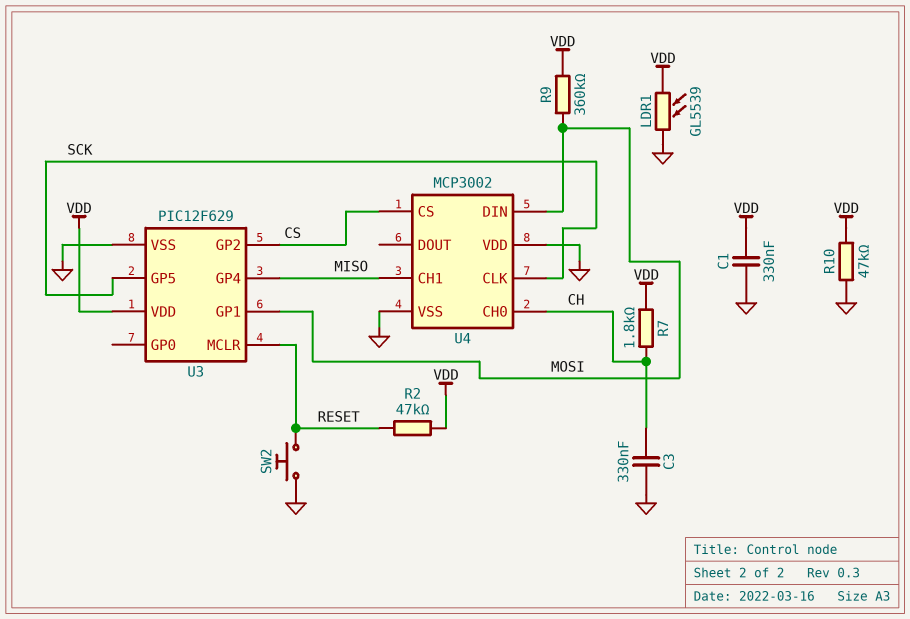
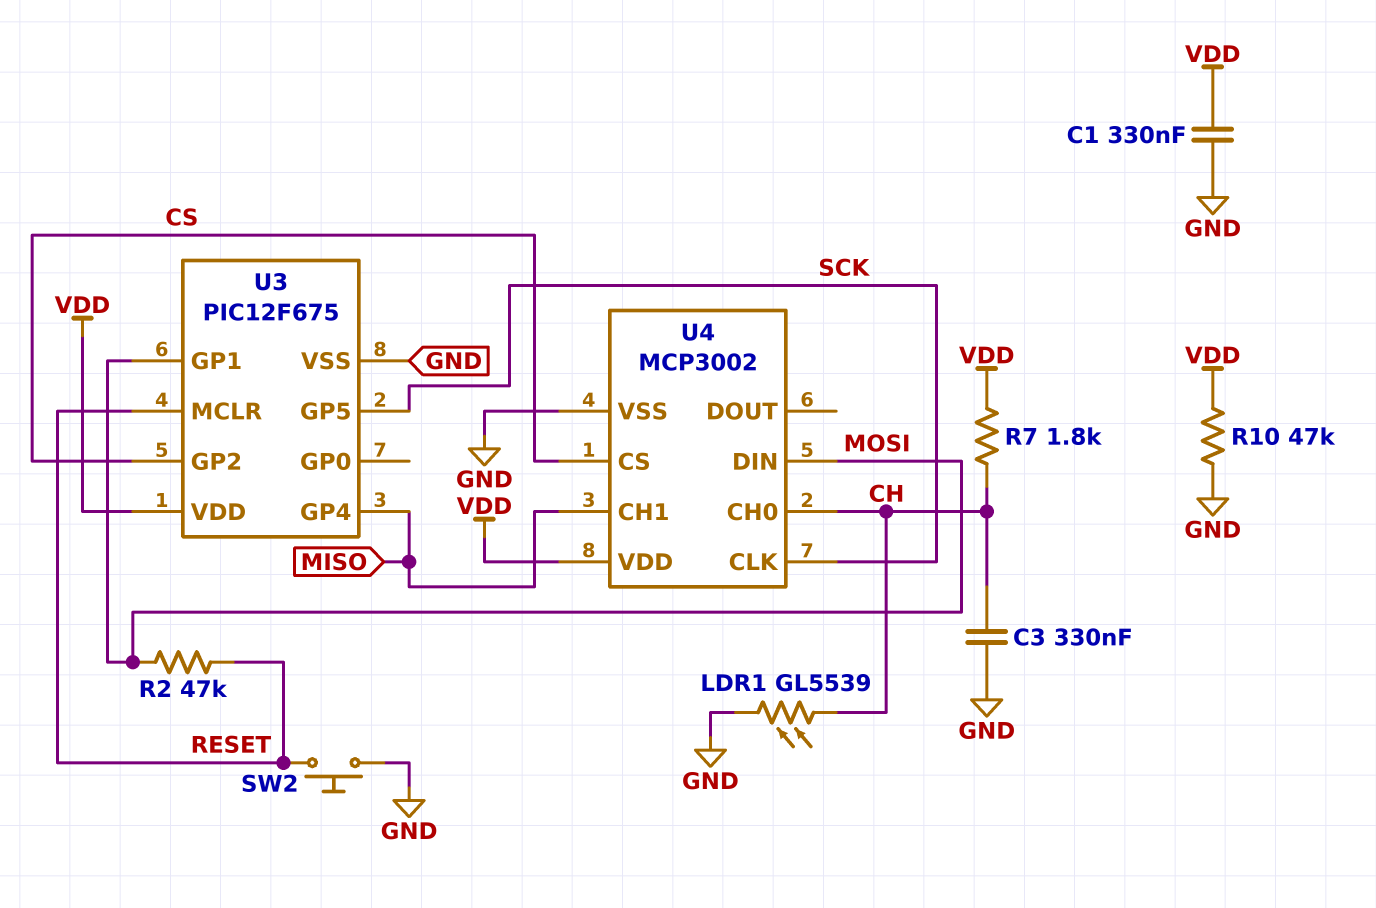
LDR1: GL5539 (GND, VDD) -> GL5539 (CH, GND)
R2: 47k (RESET, VDD) -> 47k (MOSI, RESET)
R9: 360k (MOSI, VDD) -> none
U3: PIC12F629 -> PIC12F675
U4 pin VDD: GND -> VDD

